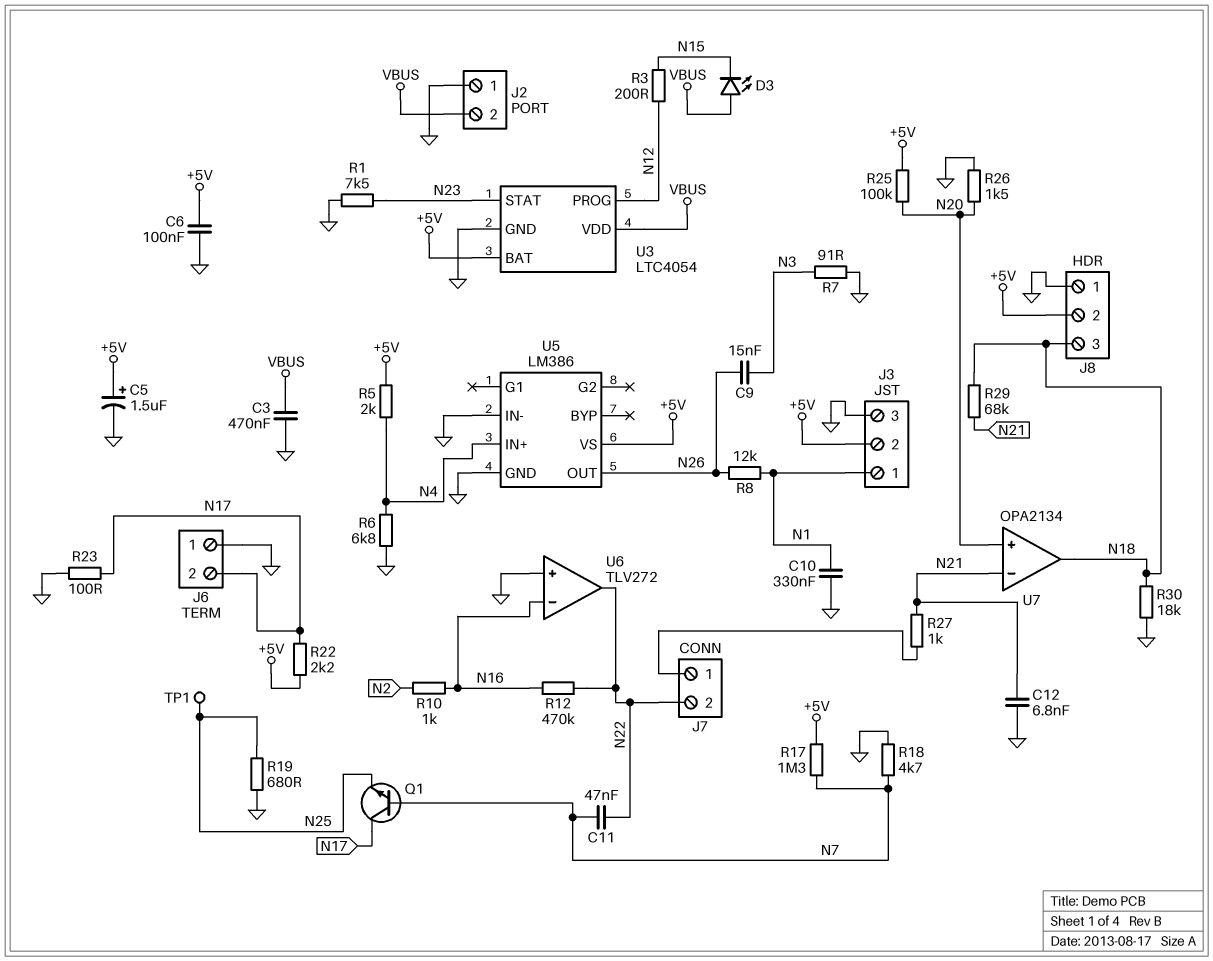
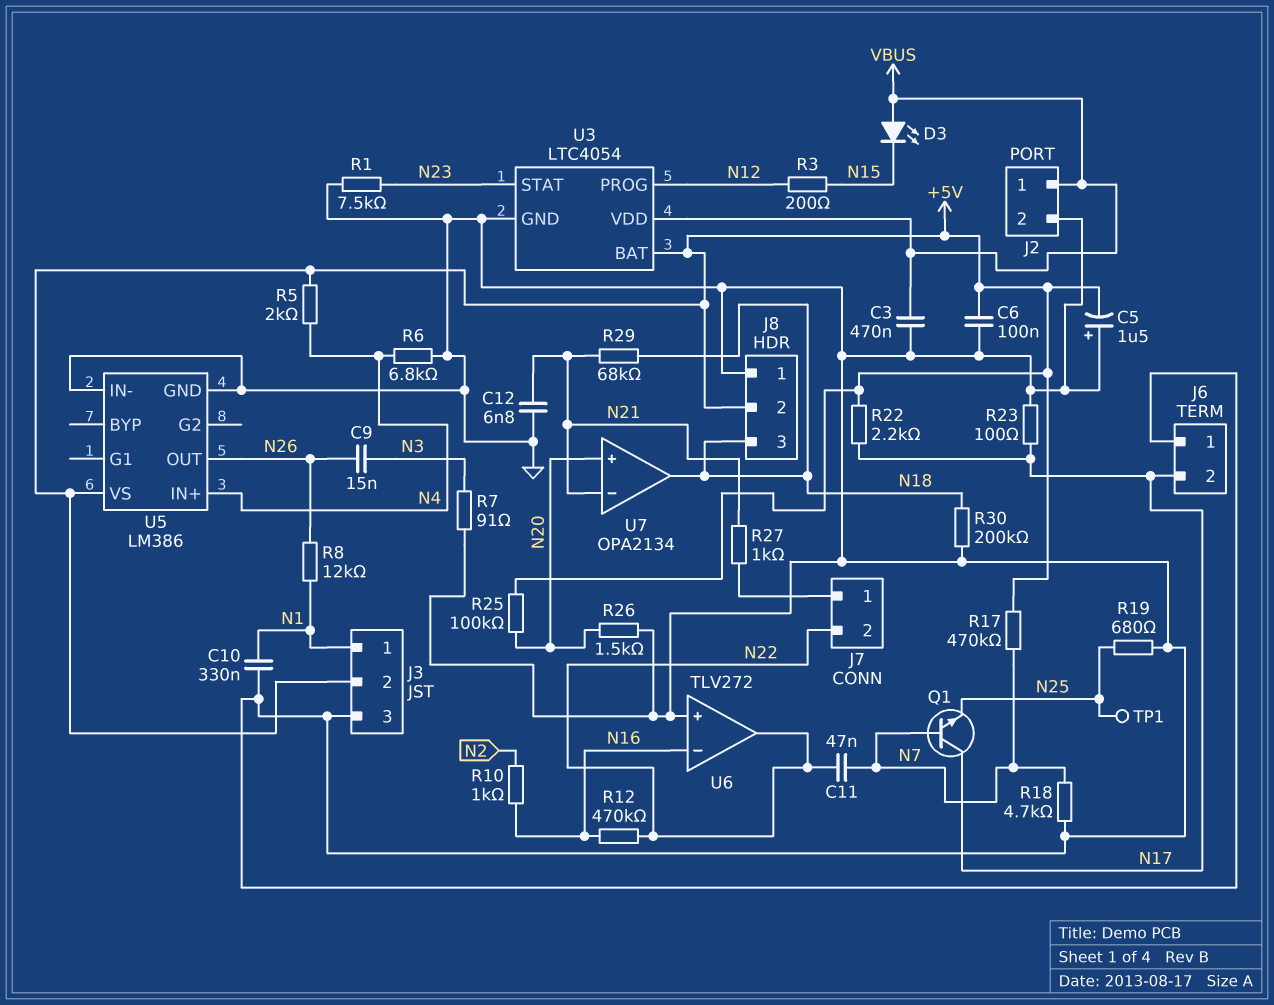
C5: 1.5uF (plus +5V, minus GND) -> 1.5uF (plus GND, minus +5V)
J2 pin 1: GND -> VBUS
J2 pin 2: VBUS -> GND
R17: 1.3M (+5V, N7) -> 470k (+5V, N7)
R30: 18k (GND, N18) -> 200k (GND, N18)

